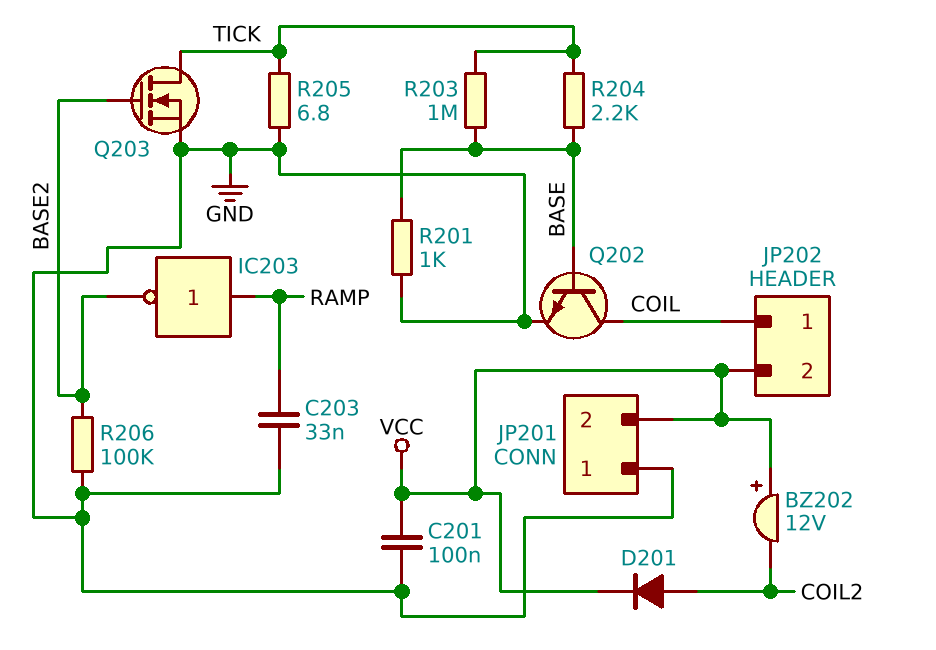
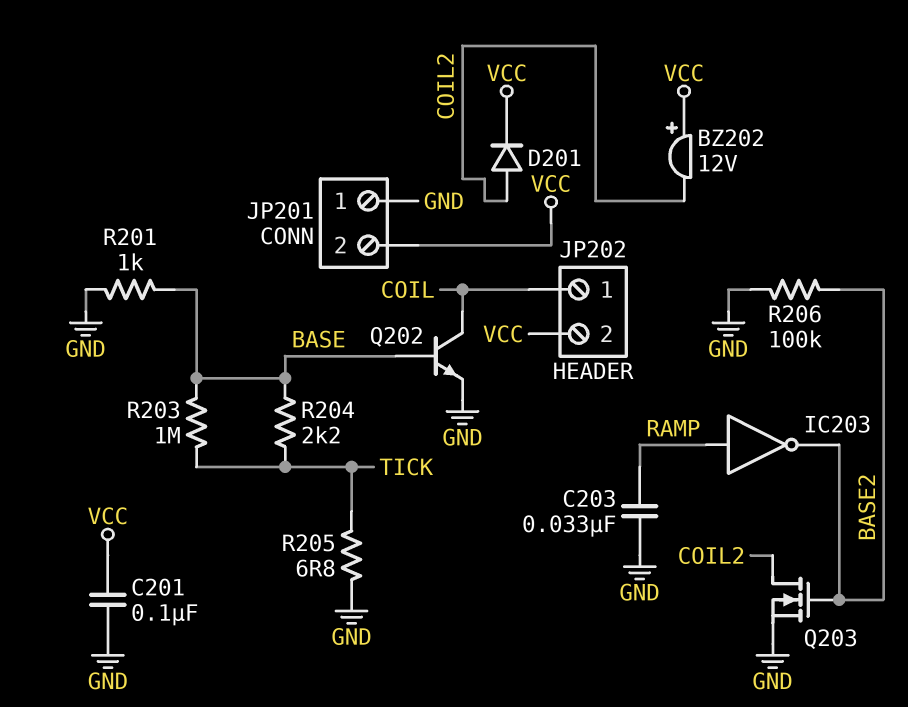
Q203: NMOS (G BASE2, D TICK, S GND) -> NMOS (G BASE2, D COIL2, S GND)

